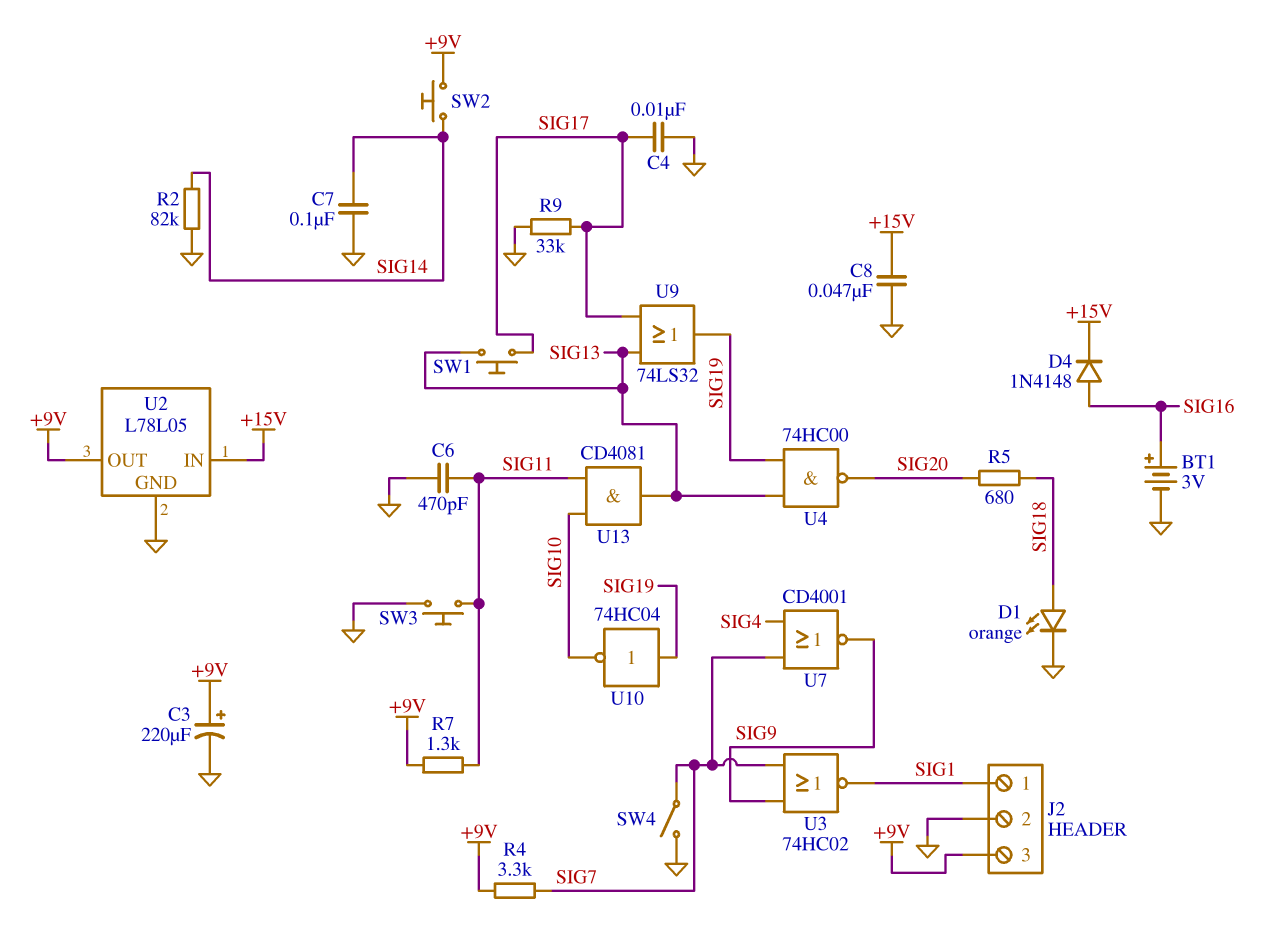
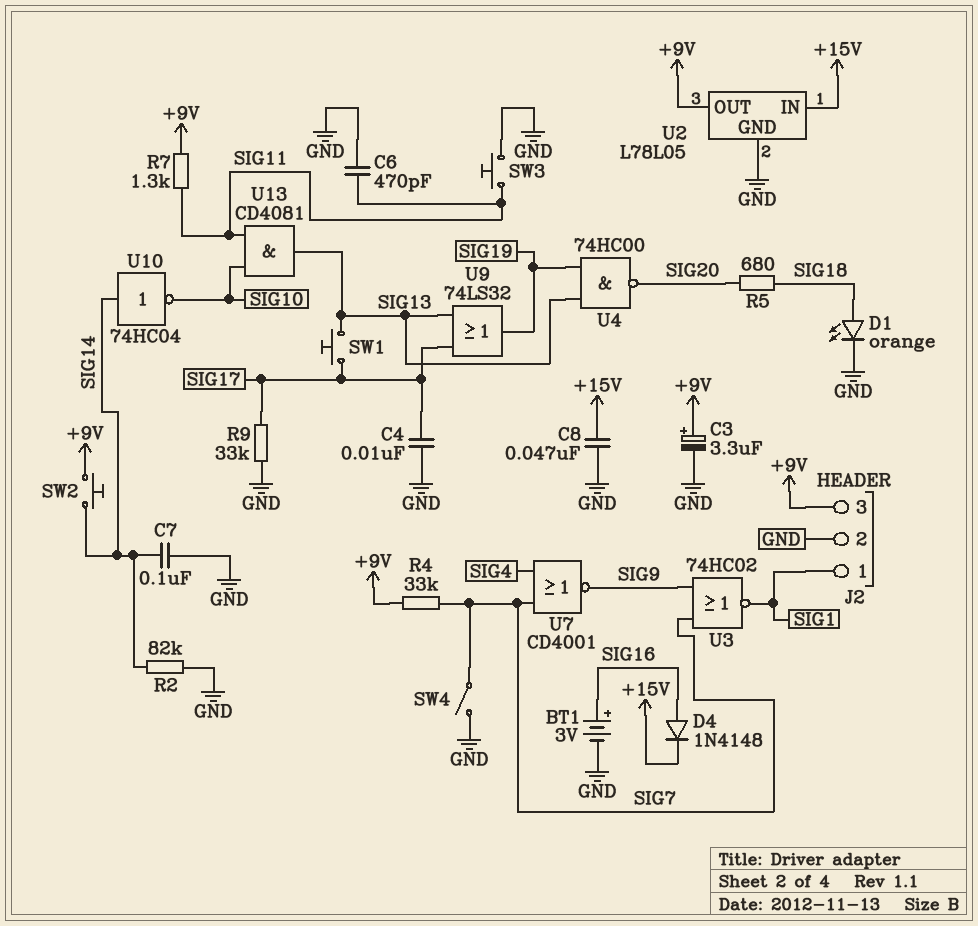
C3: 220uF (plus +9V, minus GND) -> 3.3uF (plus +9V, minus GND)
R4: 3.3k (+9V, SIG7) -> 33k (+9V, SIG7)
U10: NOT 74HC04 (in SIG19, out SIG10) -> NOT 74HC04 (in SIG14, out SIG10)

